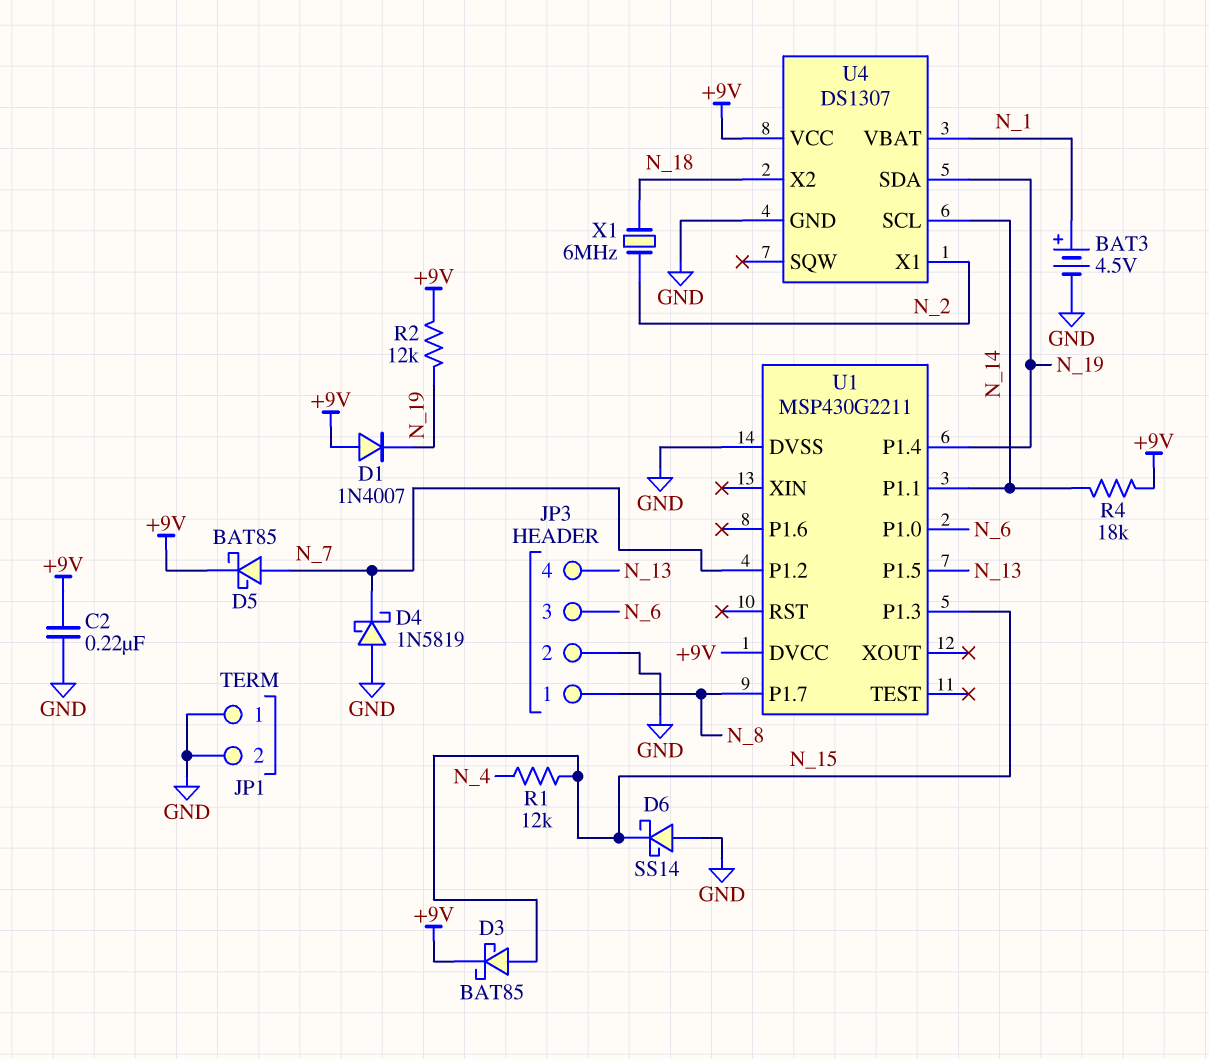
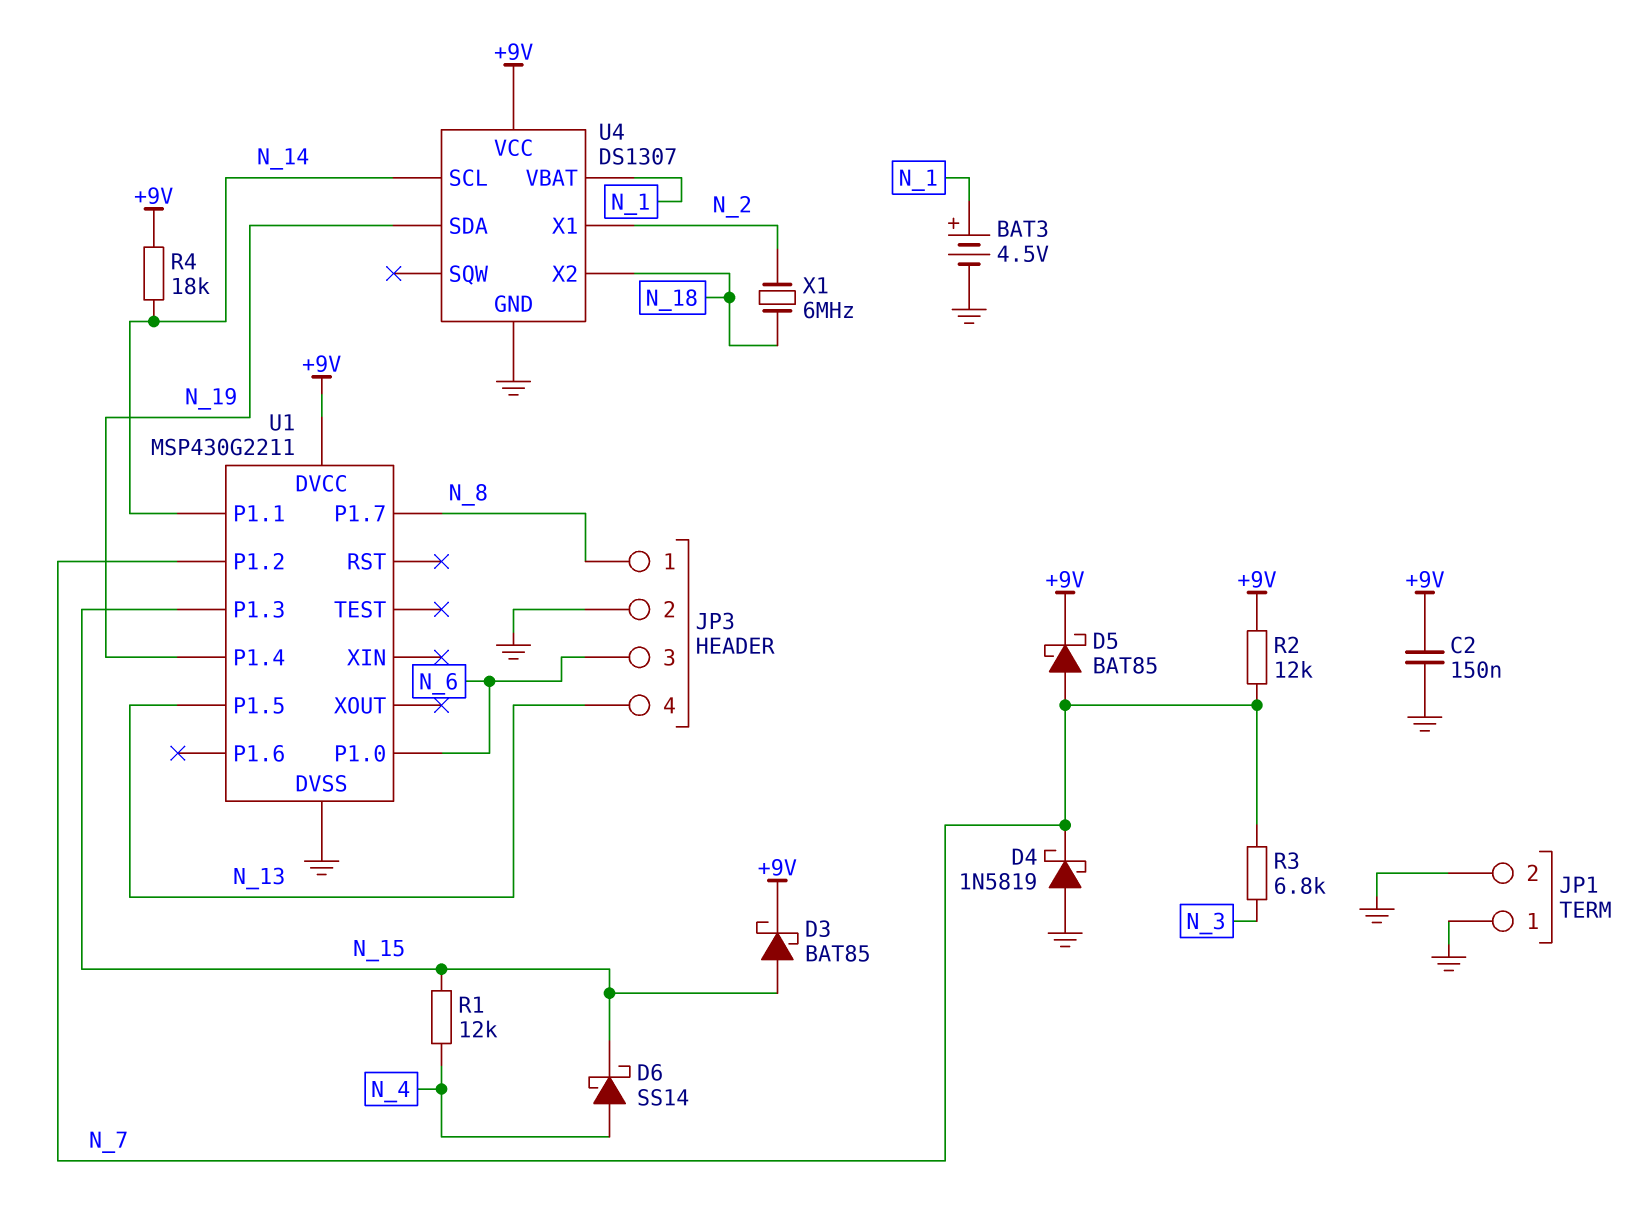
C2: 220nF (+9V, GND) -> 150nF (+9V, GND)
D1: diode 1N4007 (A +9V, K N_19) -> none
D6: schottky SS14 (A GND, K N_15) -> schottky SS14 (A N_4, K N_15)
R2: 12k (+9V, N_19) -> 12k (+9V, N_7)
R3: none -> 6.8k (N_3, N_7)

